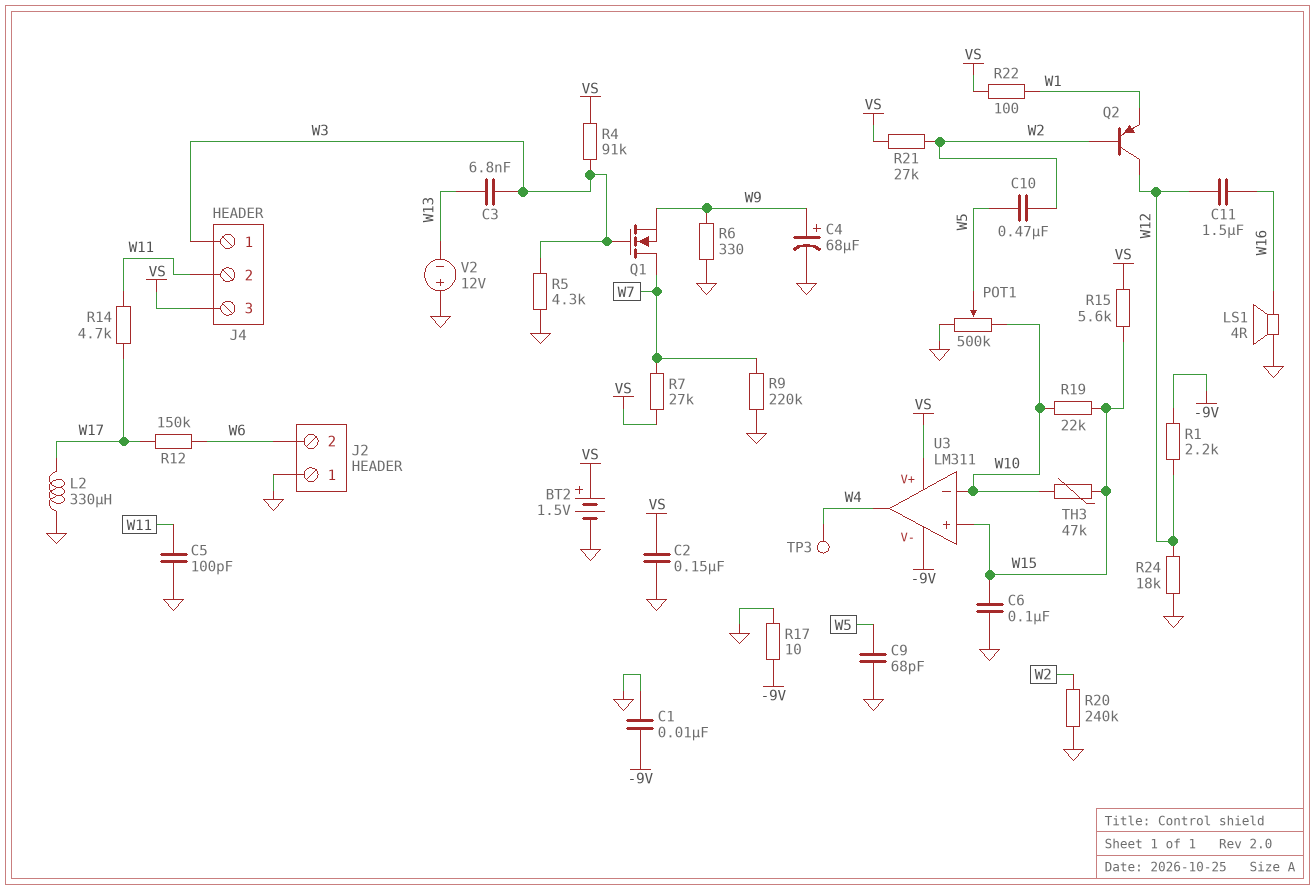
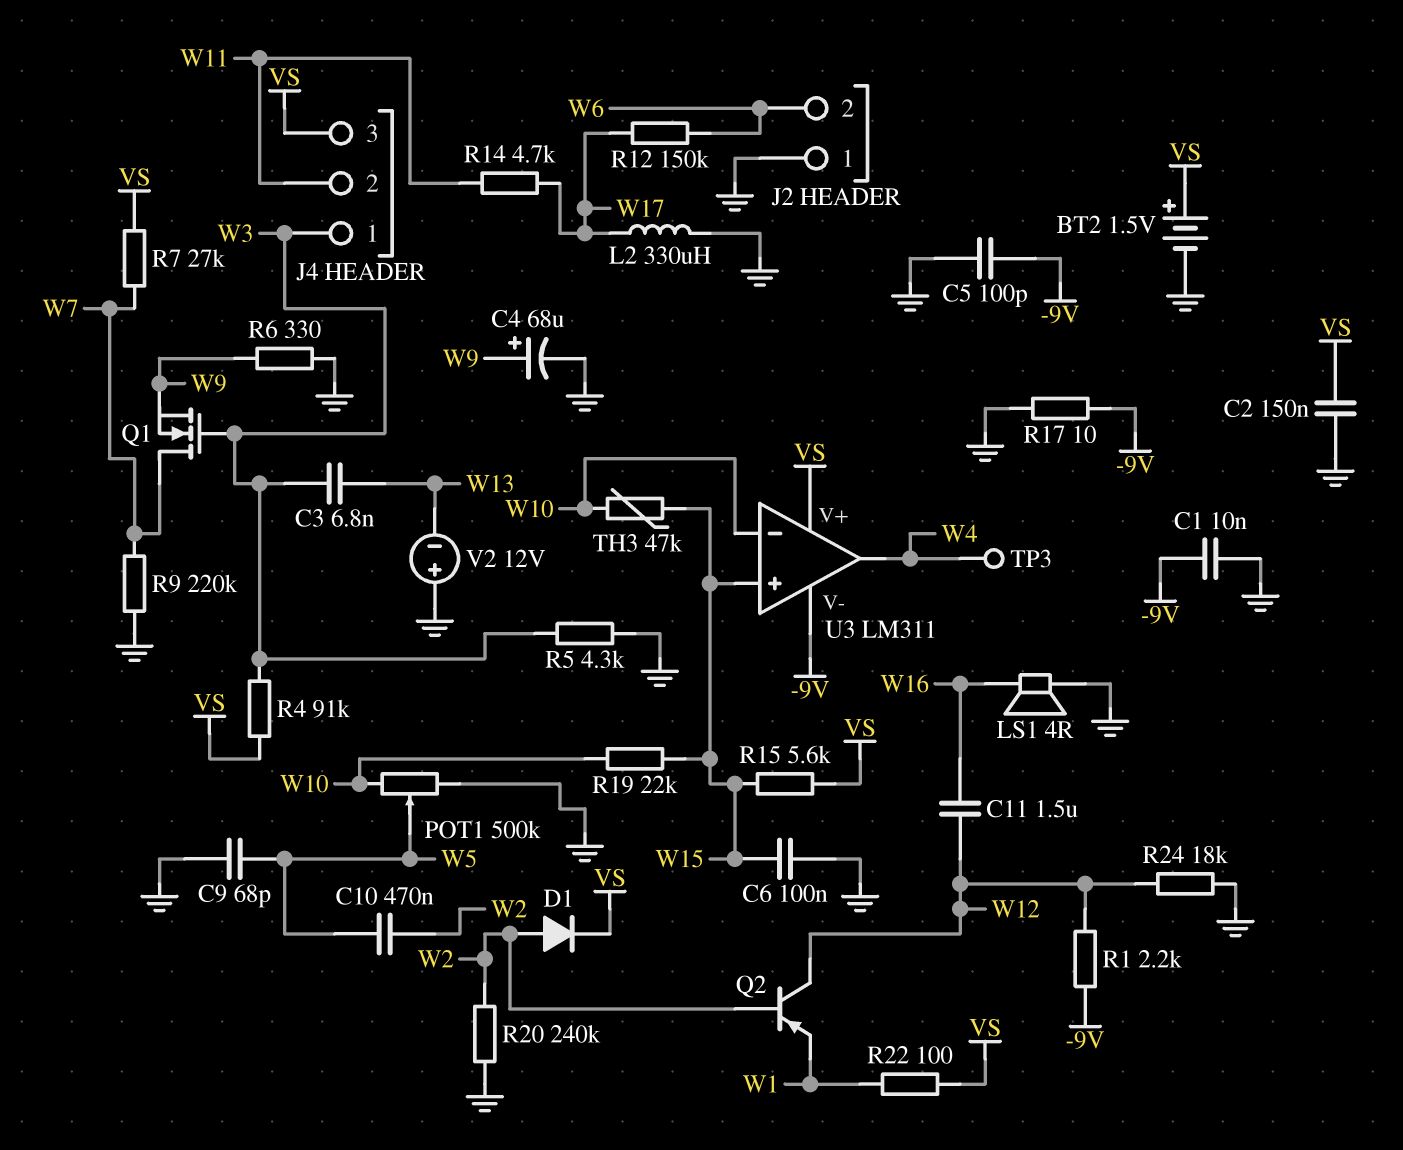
C5: 100pF (GND, W11) -> 100pF (-9V, GND)
D1: none -> diode (A W2, K VS)
R21: 27k (VS, W2) -> none

